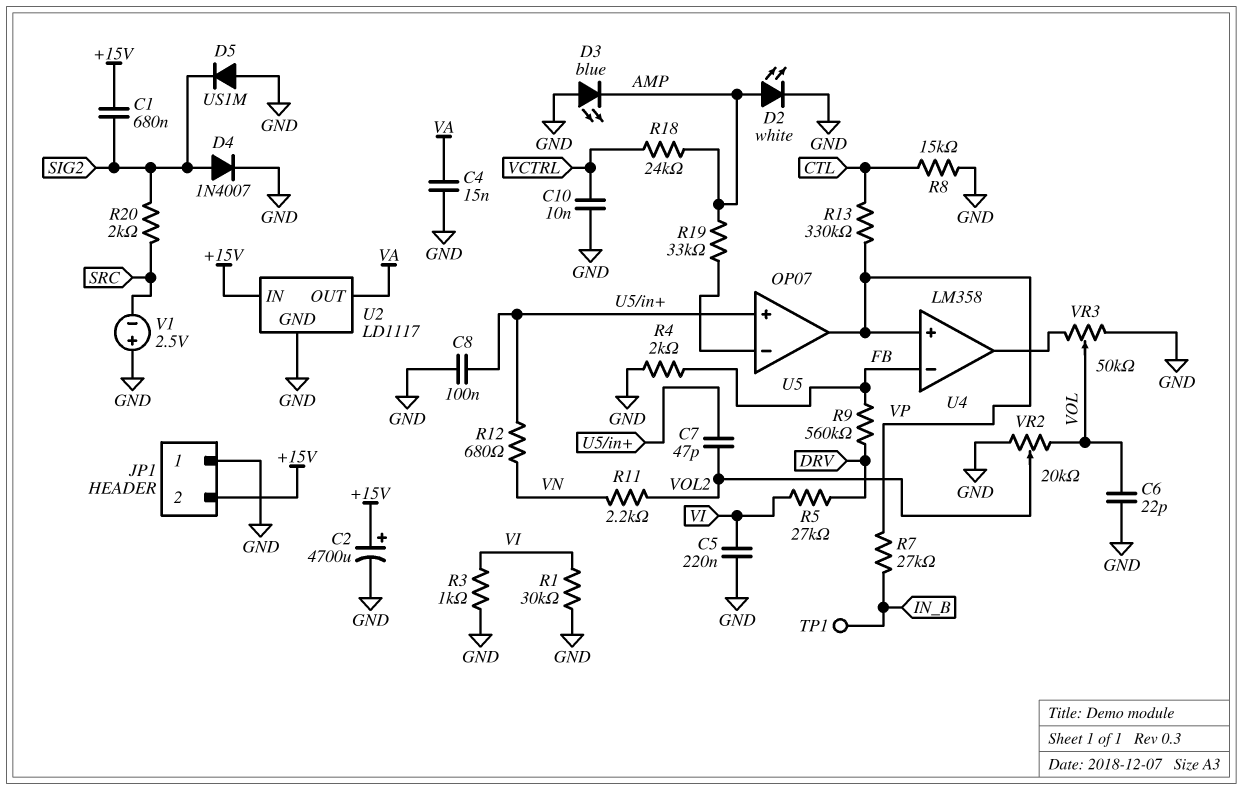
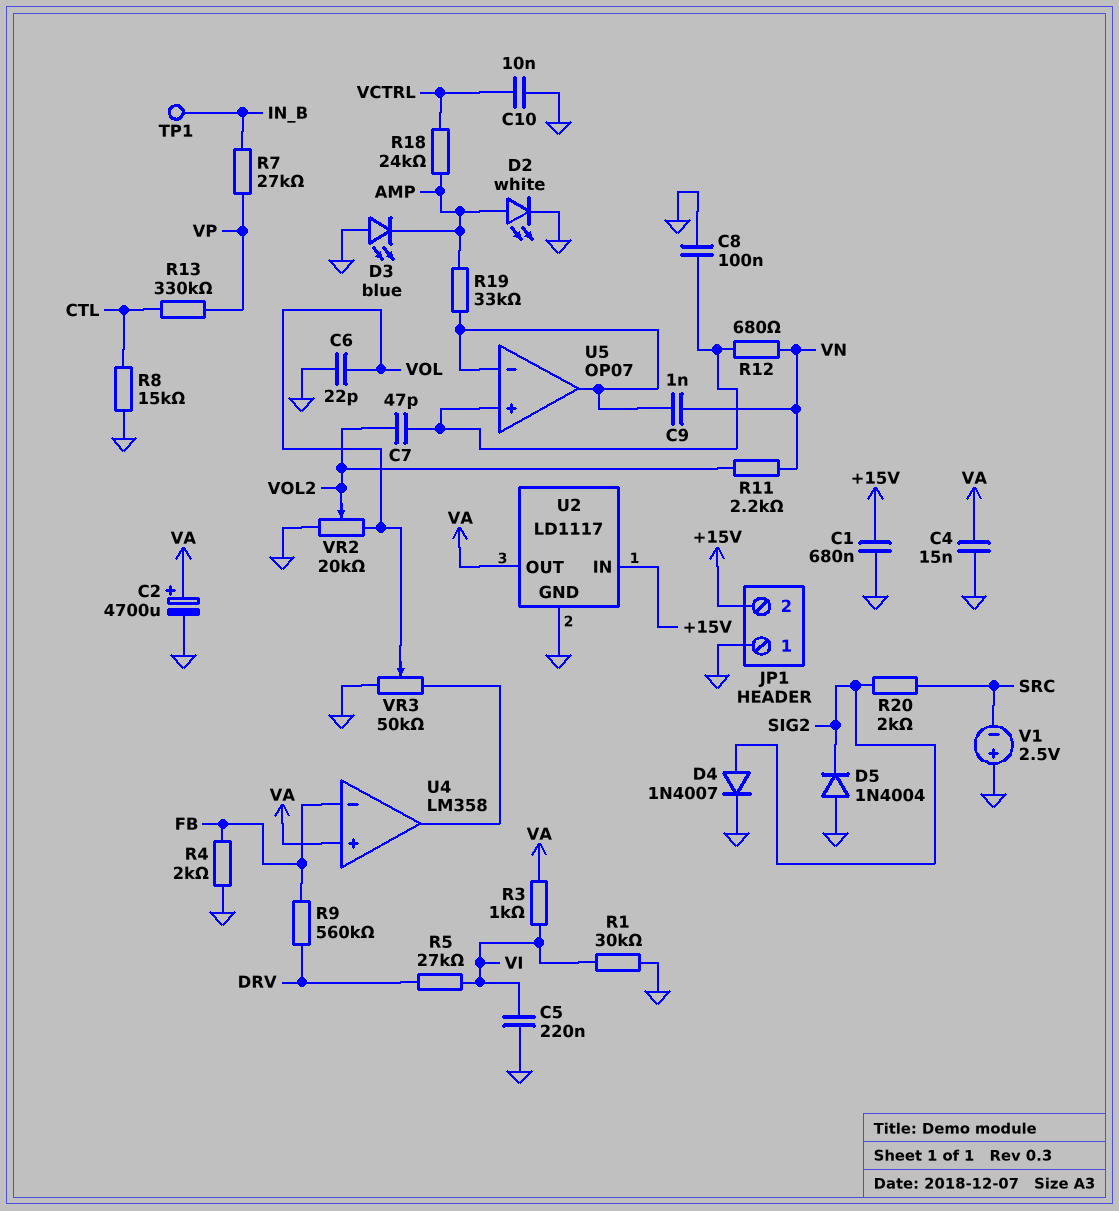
C1: 680nF (+15V, SIG2) -> 680nF (+15V, GND)
C2: 4700uF (plus +15V, minus GND) -> 4700uF (plus VA, minus GND)
C9: none -> 1nF (U5/in-, VN)
D5: diode US1M (A GND, K SIG2) -> diode 1N4004 (A GND, K SIG2)
R3: 1k (GND, VI) -> 1k (VA, VI)
U4 pin in+: VP -> VA
U5 pin out: VP -> U5/in-

